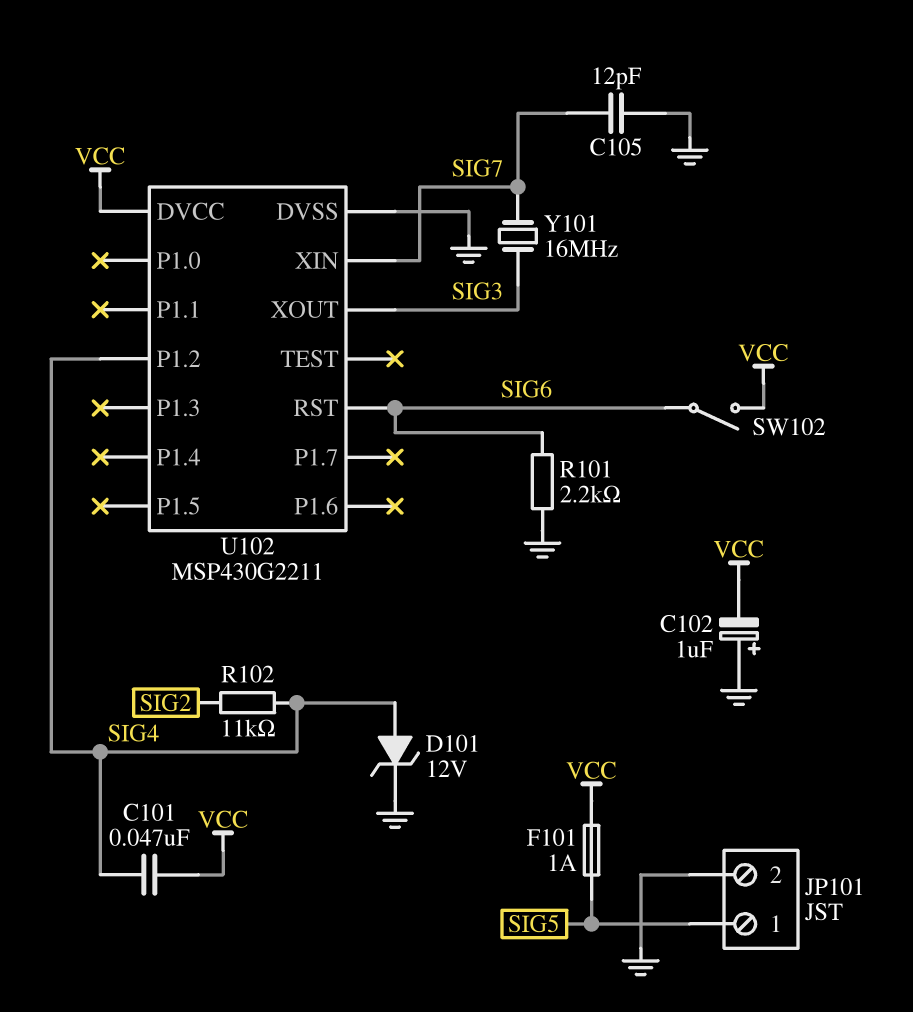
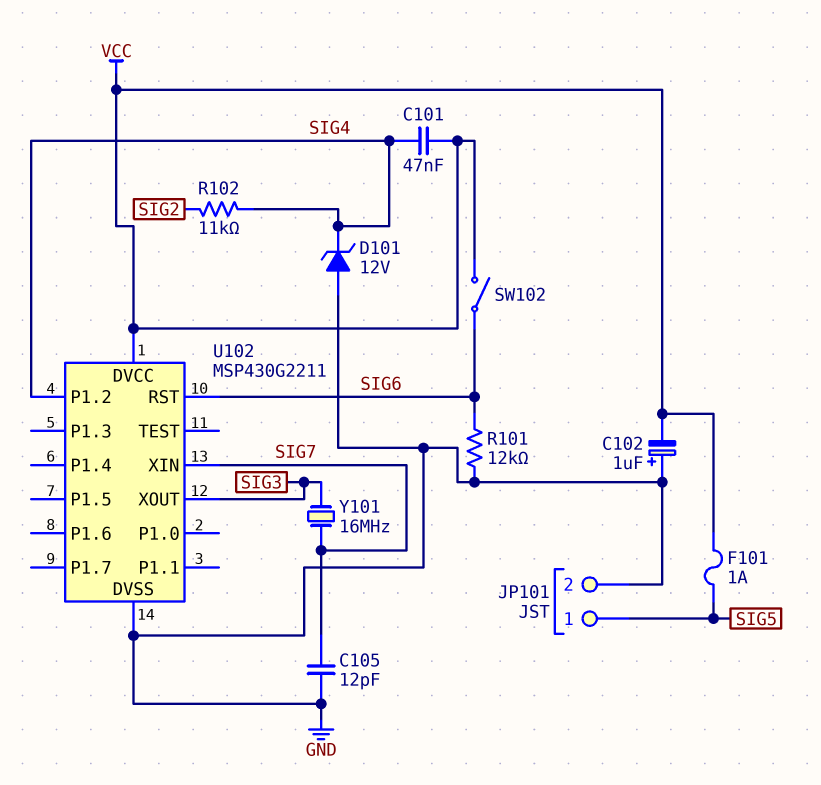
D101: zener 12V (A SIG4, K GND) -> zener 12V (A GND, K SIG4)
R101: 2.2k (GND, SIG6) -> 12k (GND, SIG6)

